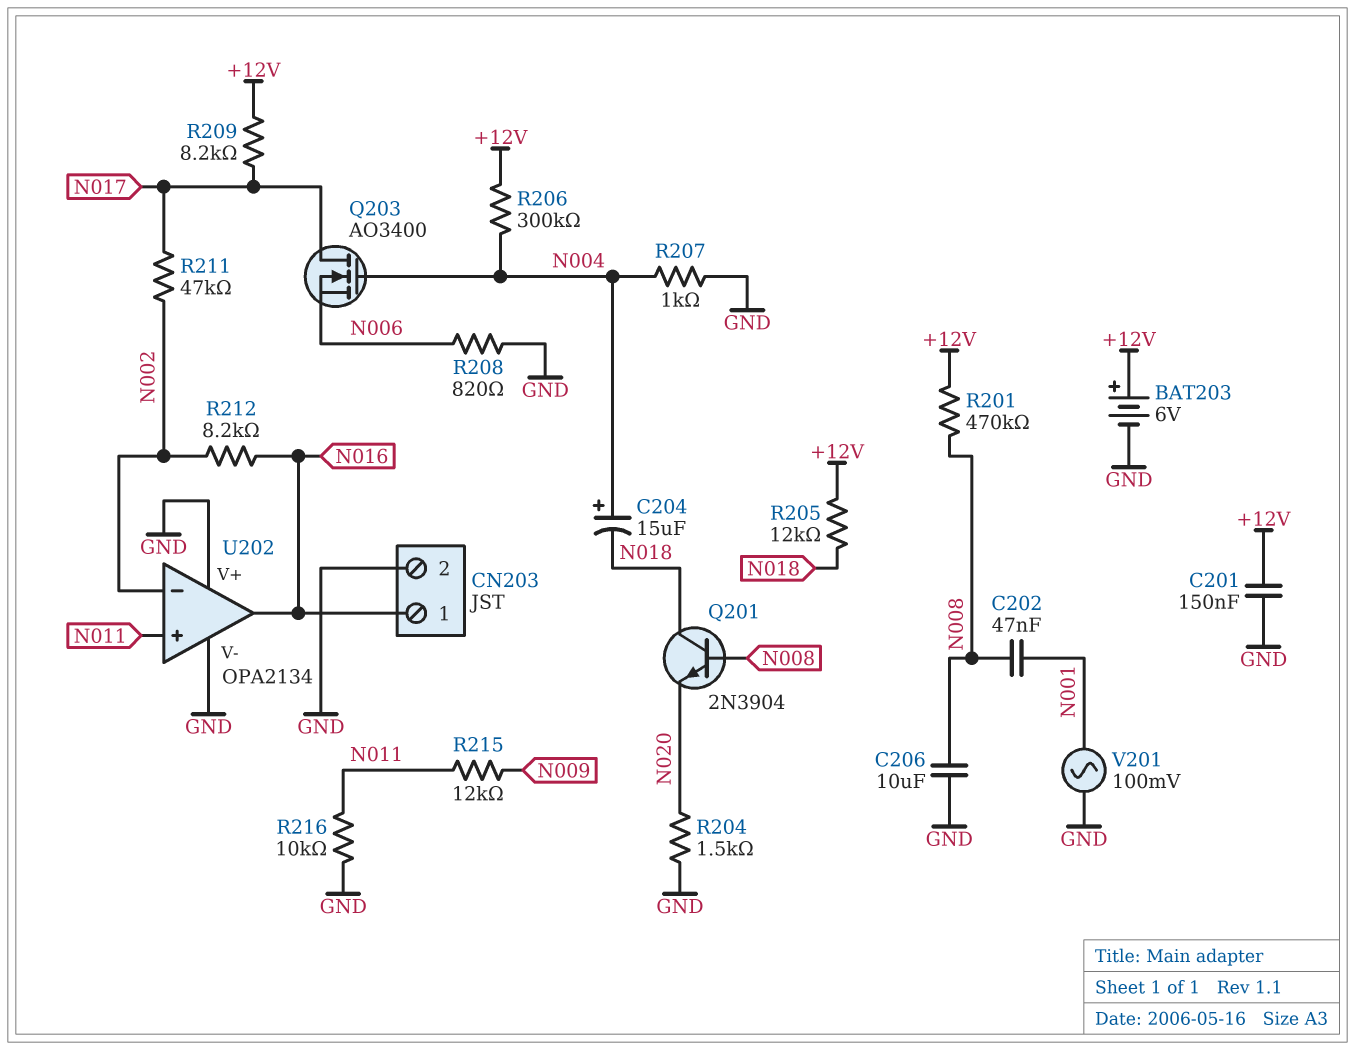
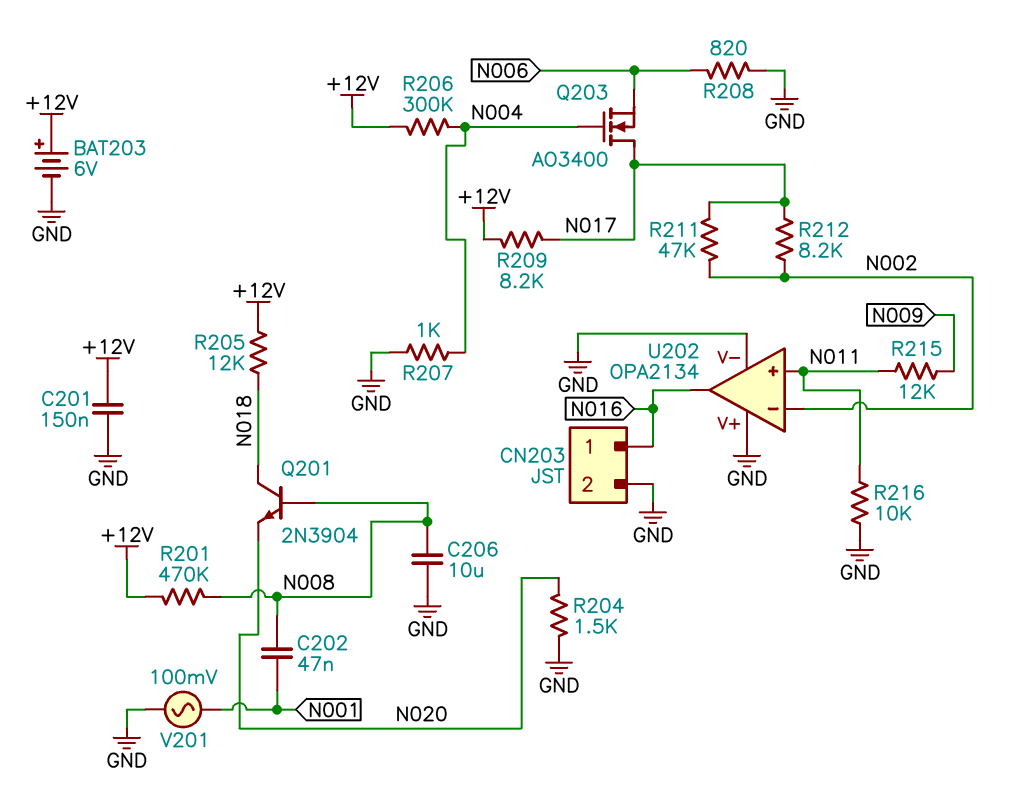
C204: 15uF (plus N004, minus N018) -> none
R212: 8.2k (N002, N016) -> 8.2k (N002, N017)

